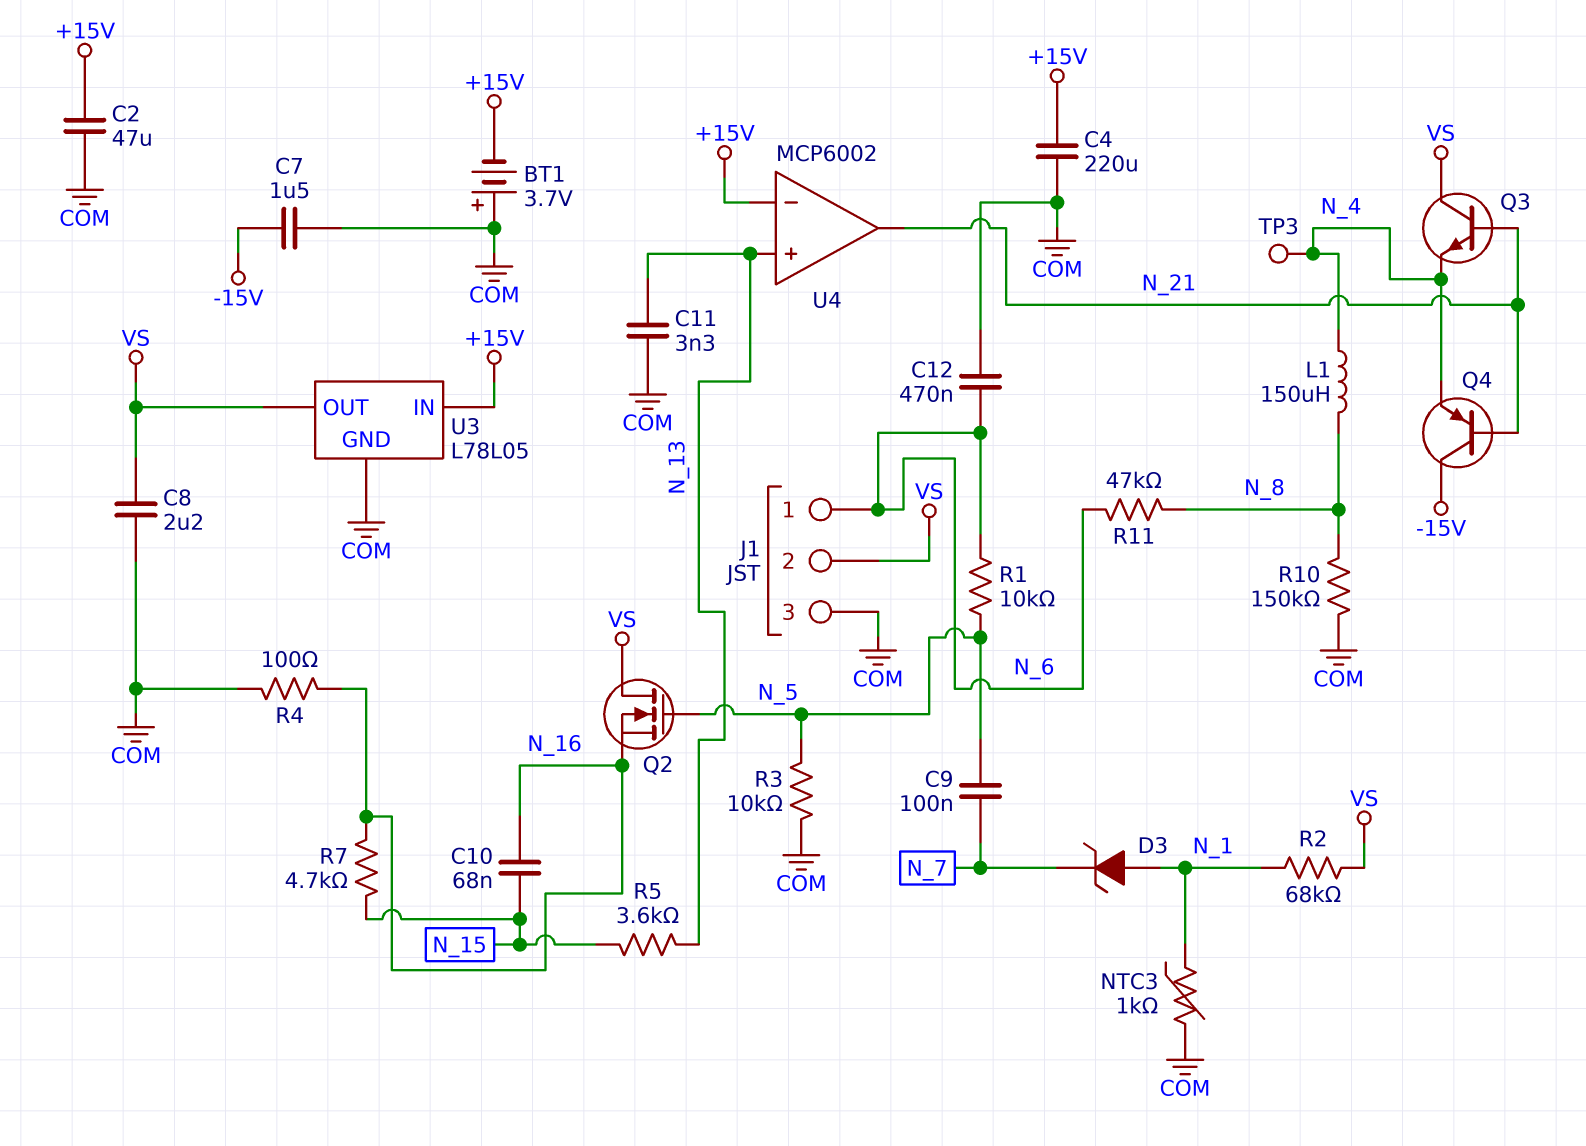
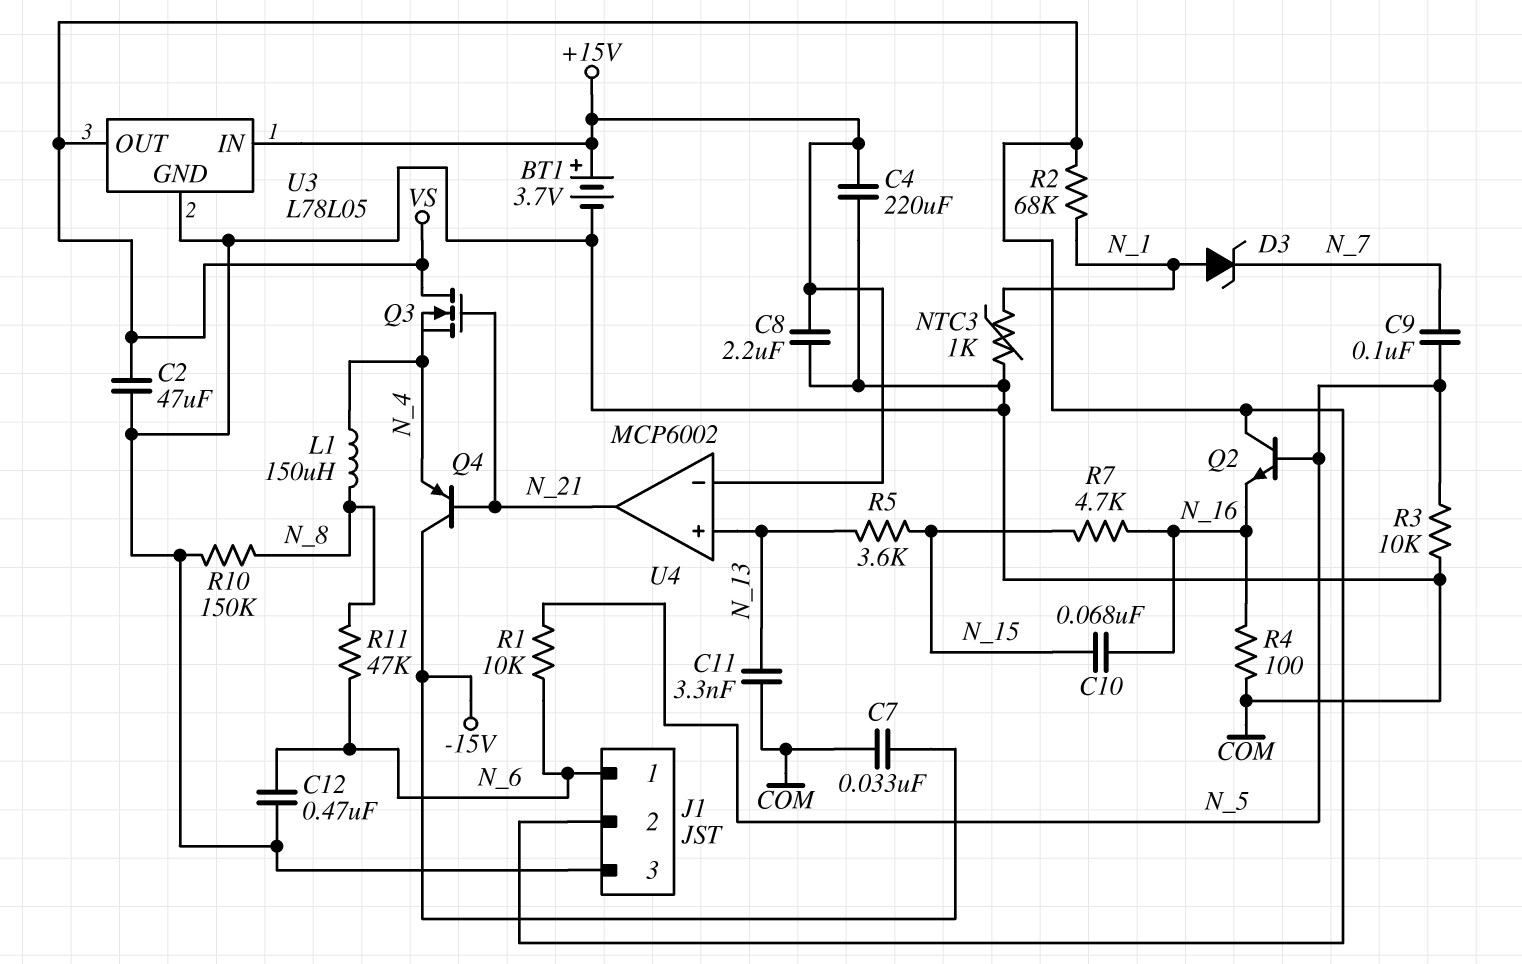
BT1: 3.7V (plus COM, minus +15V) -> 3.7V (plus +15V, minus COM)
C2: 47uF (+15V, COM) -> 47uF (COM, VS)
C7: 1.5uF (-15V, COM) -> 33nF (-15V, COM)
C8: 2.2uF (COM, VS) -> 2.2uF (+15V, COM)
Q2: NMOS (G N_5, D VS, S N_16) -> NPN (B N_5, C VS, E N_16)
Q3: NPN (B N_21, C VS, E N_4) -> NMOS (G N_21, D VS, S N_4)
TP3: test point (N_4) -> none

